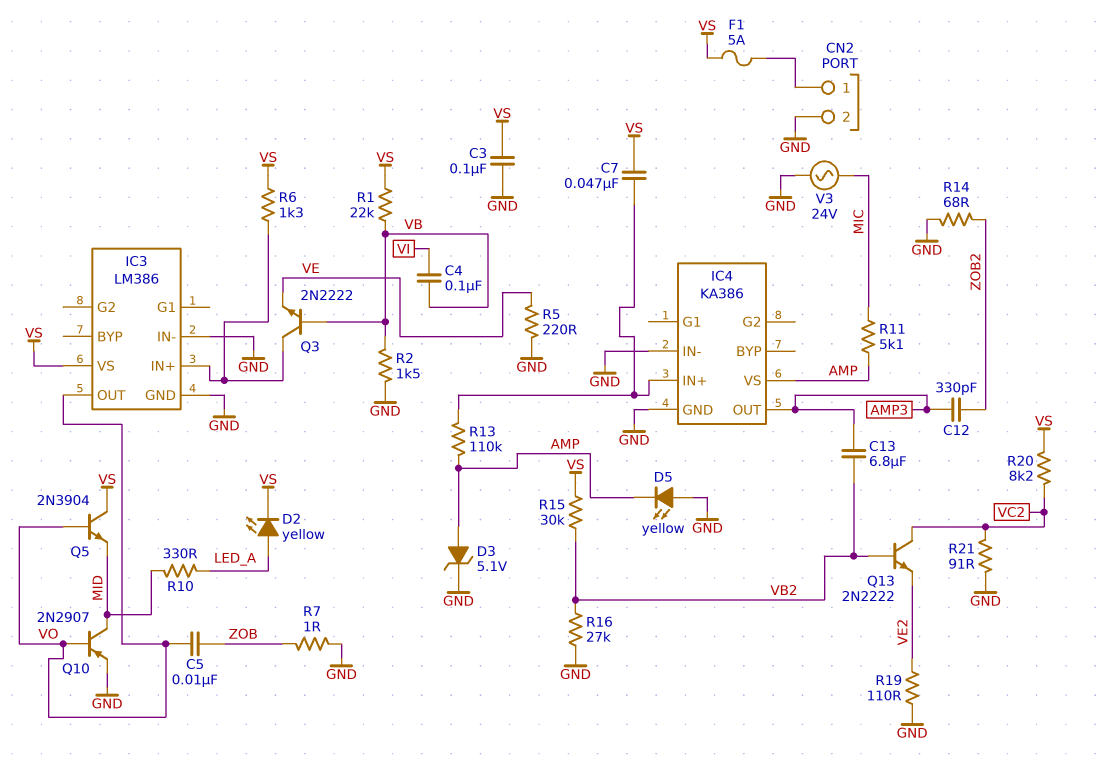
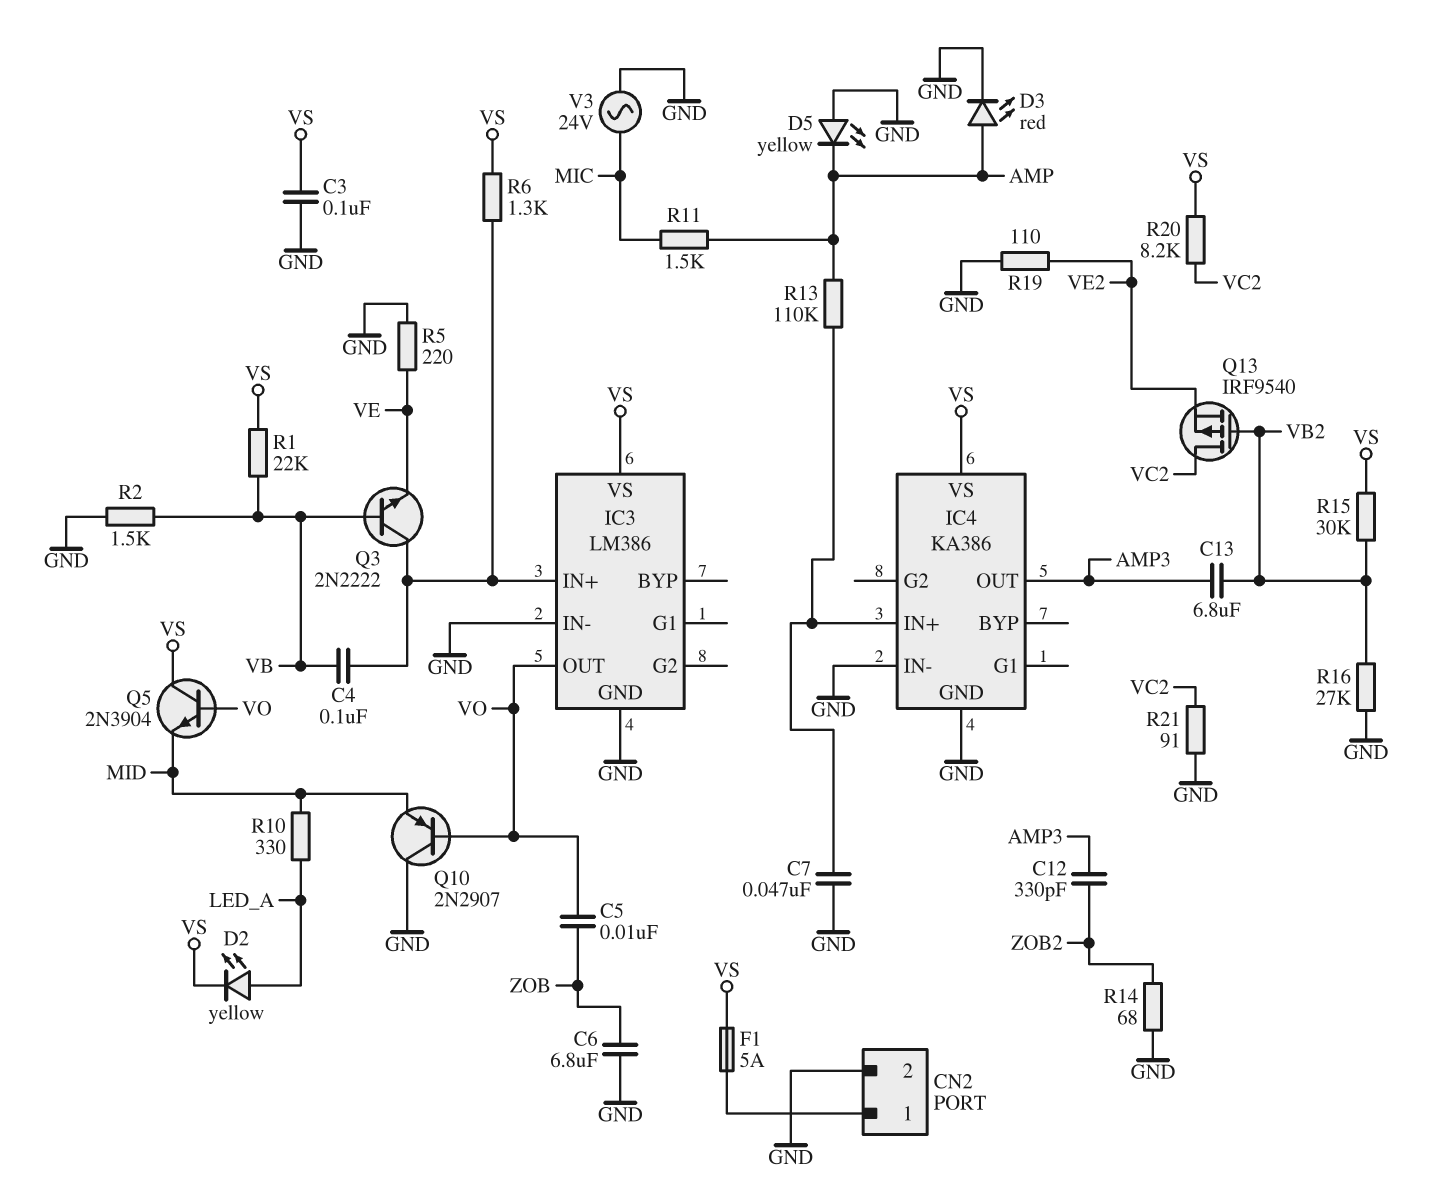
C4: 100nF (VB, VI) -> 100nF (IC3/IN+, VB)
C6: none -> 6.8uF (GND, ZOB)
C7: 47nF (IC4/IN+, VS) -> 47nF (GND, IC4/IN+)
D3: zener 5.1V (A AMP, K GND) -> LED red (A AMP, K GND)
IC4 pin VS: AMP -> VS
Q10: PNP 2N2907 (B VO, C MID, E GND) -> PNP 2N2907 (B VO, C GND, E MID)
Q13: NPN 2N2222 (B VB2, C VC2, E VE2) -> PMOS IRF9540 (G VB2, D VC2, S VE2)
R7: 1 (GND, ZOB) -> none
R11: 5.1k (AMP, MIC) -> 1.5k (AMP, MIC)

